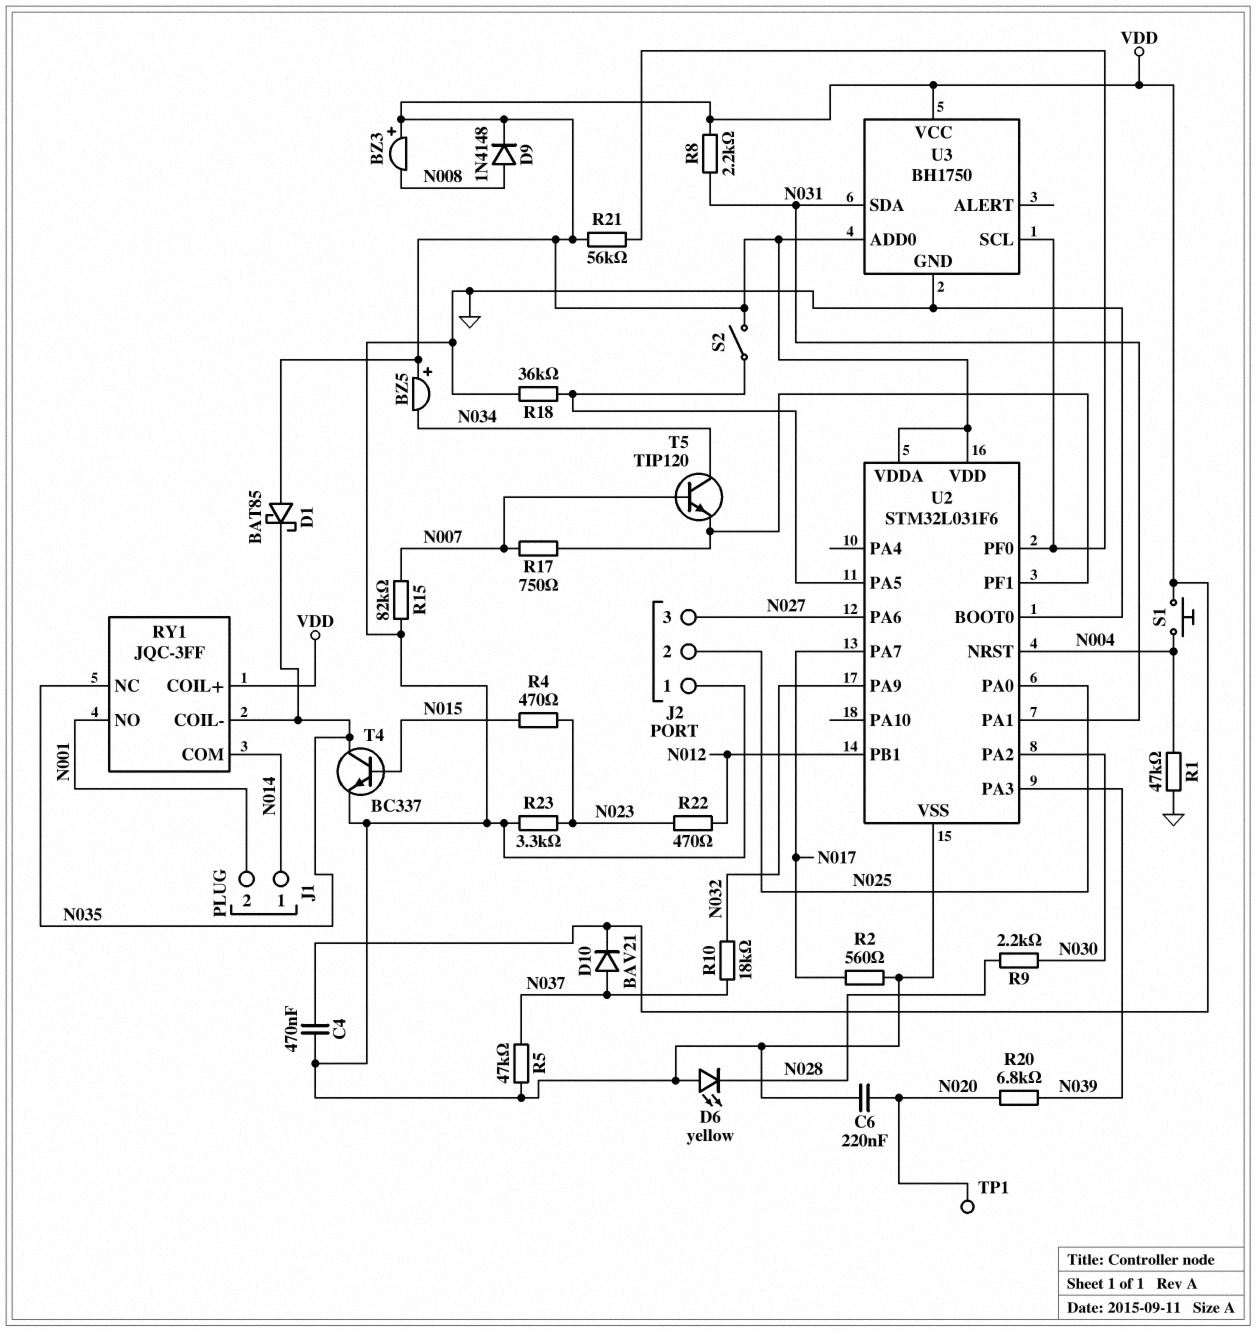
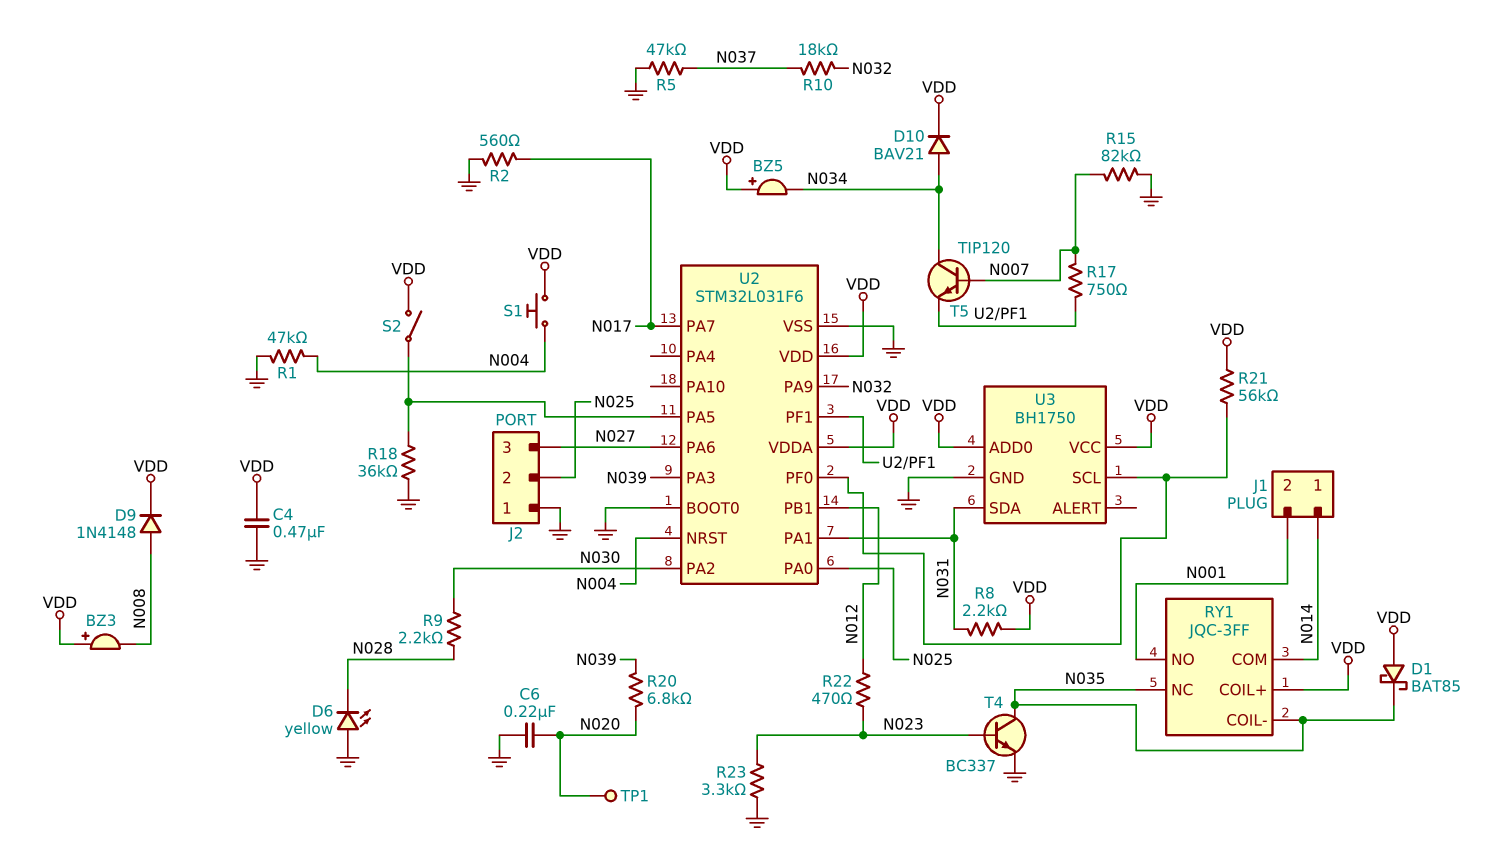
D10: diode BAV21 (A N037, K VDD) -> diode BAV21 (A N034, K VDD)
R4: 470 (N015, N023) -> none
T4: NPN BC337 (B N015, C N035, E GND) -> NPN BC337 (B N023, C N035, E GND)

